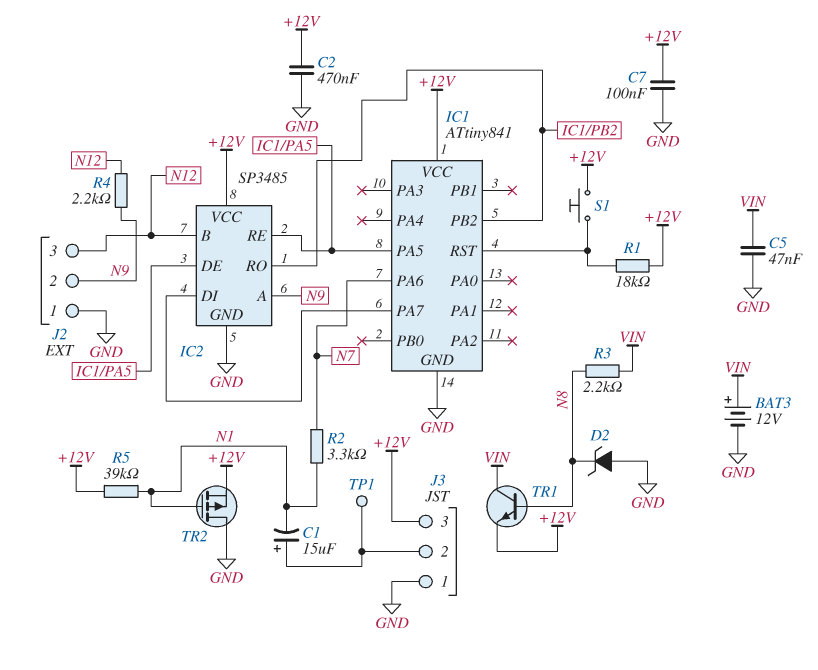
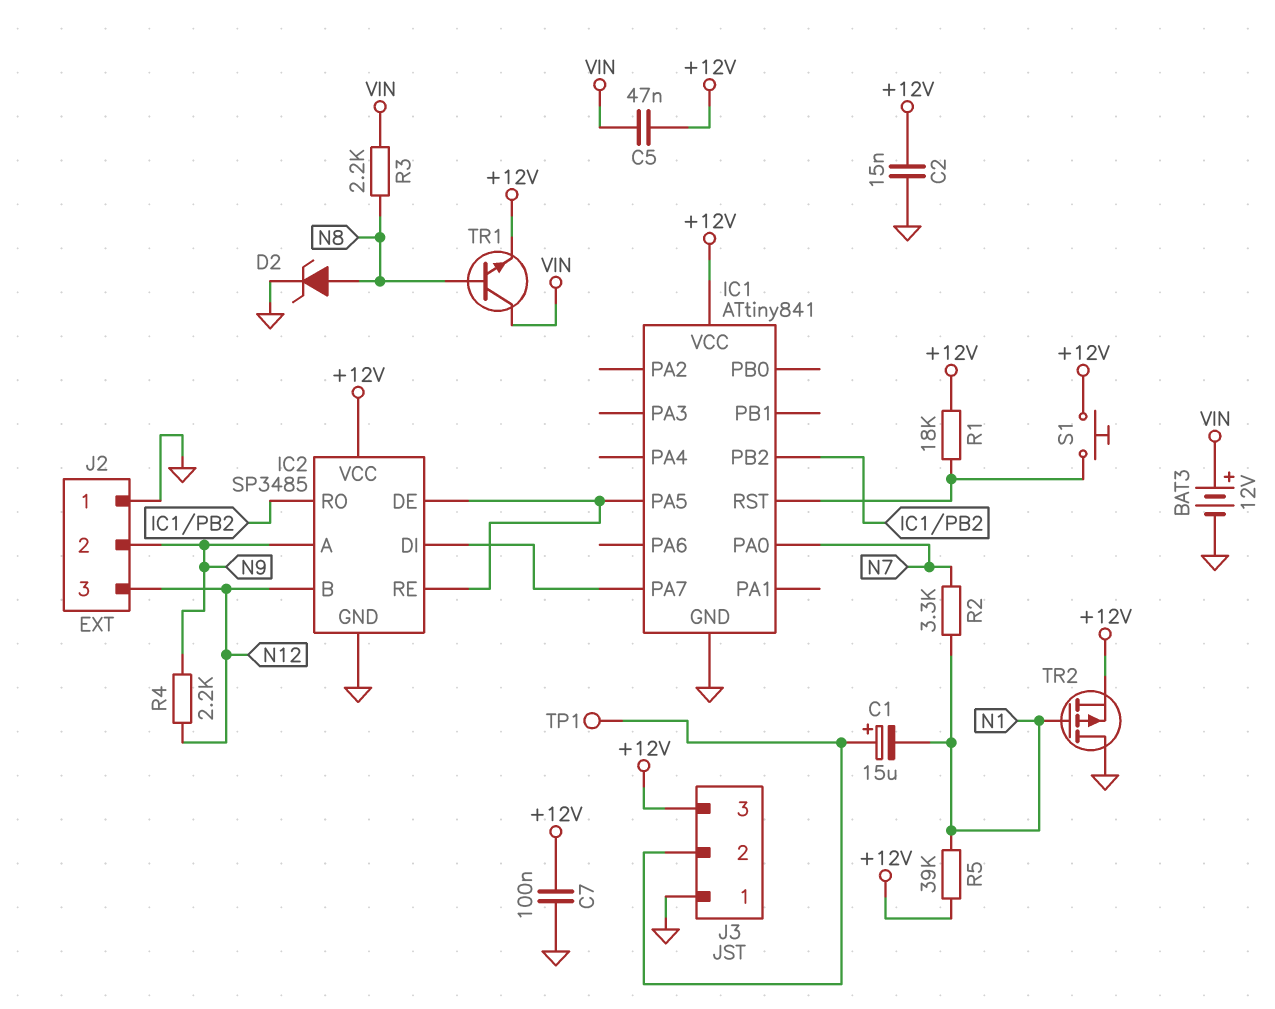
C2: 470nF (+12V, GND) -> 15nF (+12V, GND)
C5: 47nF (GND, VIN) -> 47nF (+12V, VIN)
D2: zener (A GND, K N8) -> zener (A N8, K GND)
IC1 pin PA0: none -> N7
IC1 pin PA6: N7 -> none

